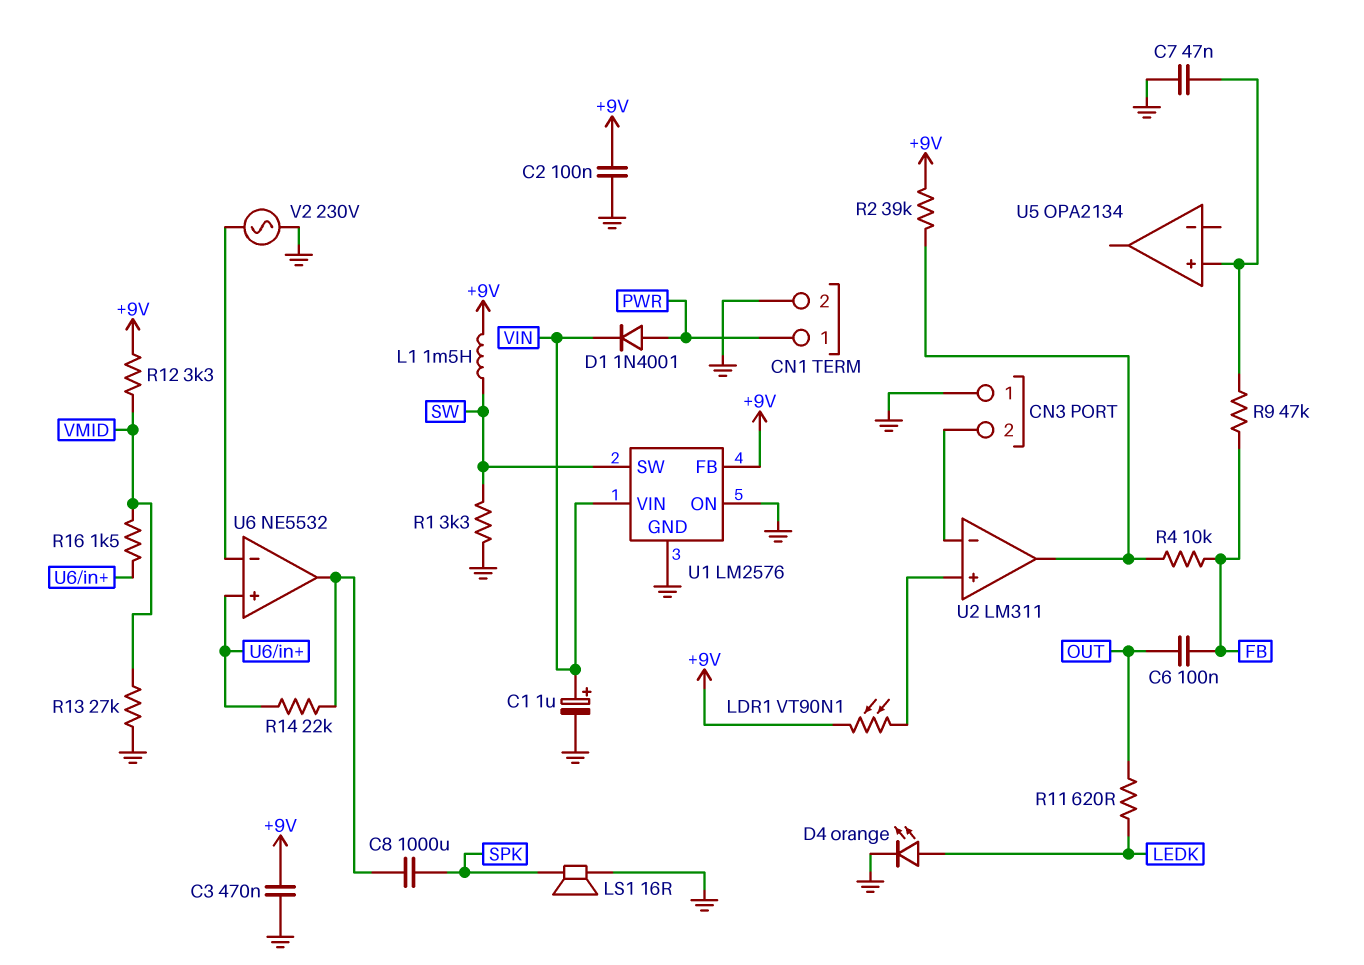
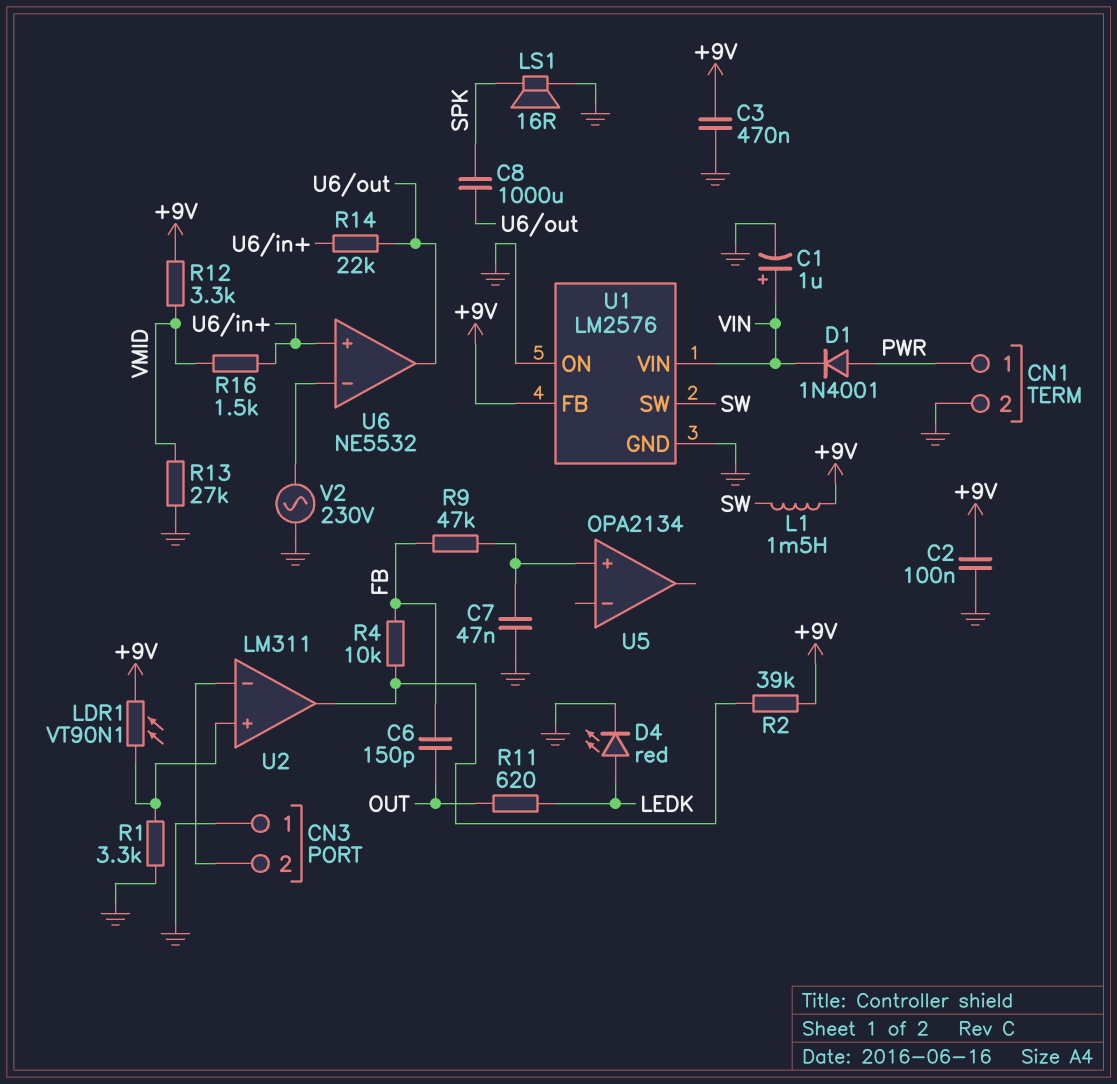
C6: 100nF (FB, OUT) -> 150pF (FB, OUT)
D4: LED orange (A LEDK, K GND) -> LED red (A LEDK, K GND)
R1: 3.3k (GND, SW) -> 3.3k (GND, U2/in+)

